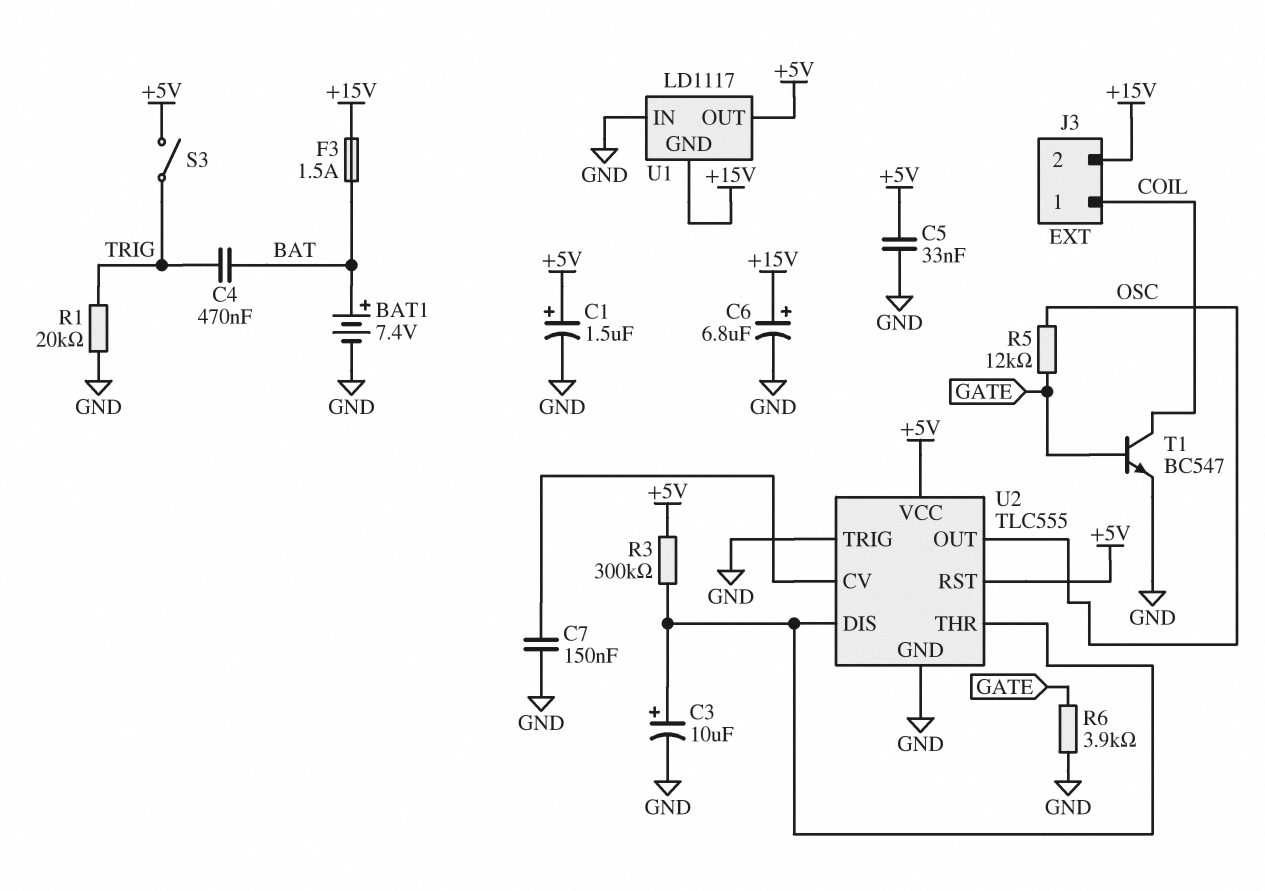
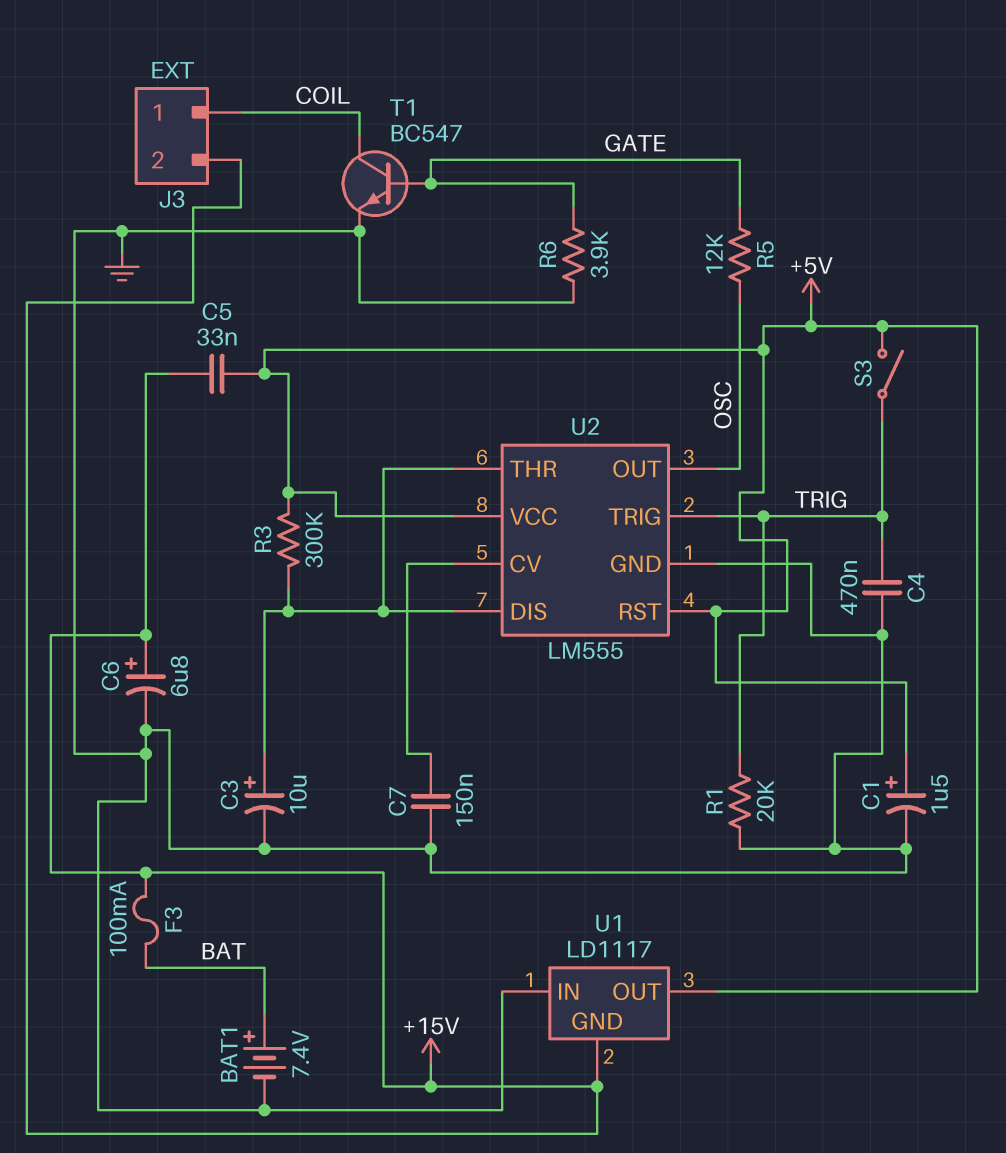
C4: 470nF (BAT, TRIG) -> 470nF (GND, TRIG)
C5: 33nF (+5V, GND) -> 33nF (+5V, +15V)
F3: 1.5A (+15V, BAT) -> 100mA (+15V, BAT)
U2: TLC555 -> LM555
U2 pin TRIG: GND -> TRIG

